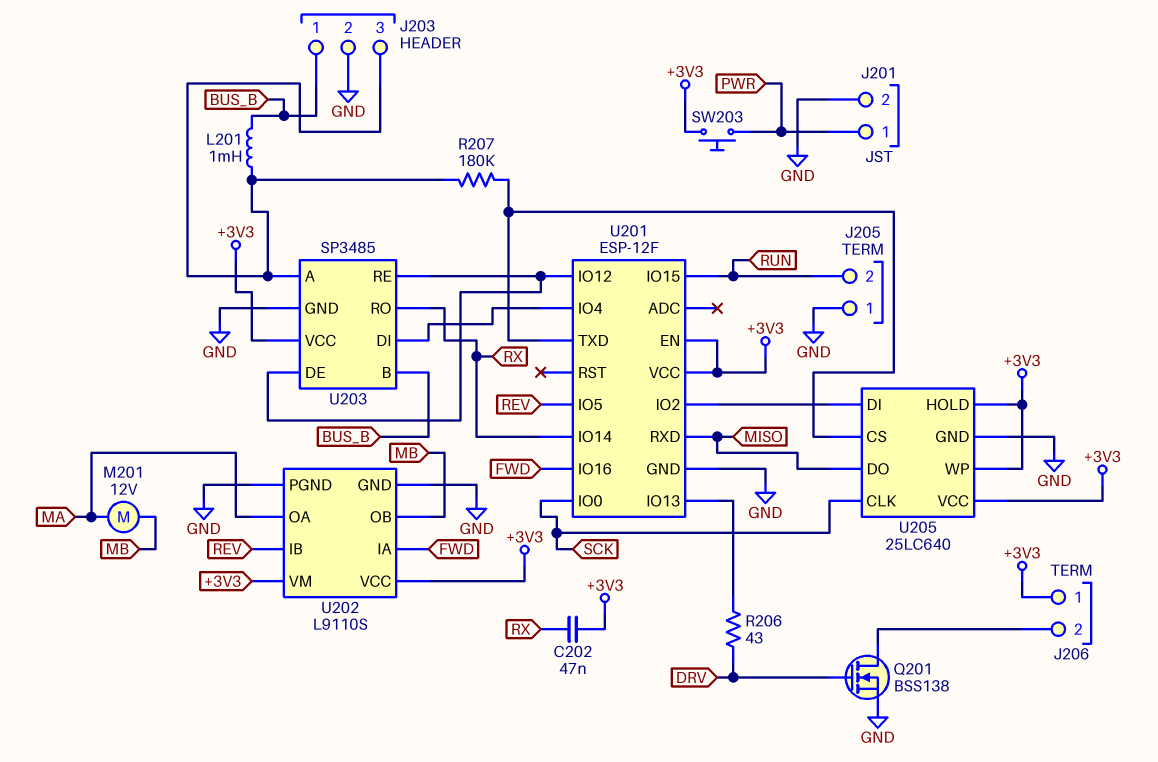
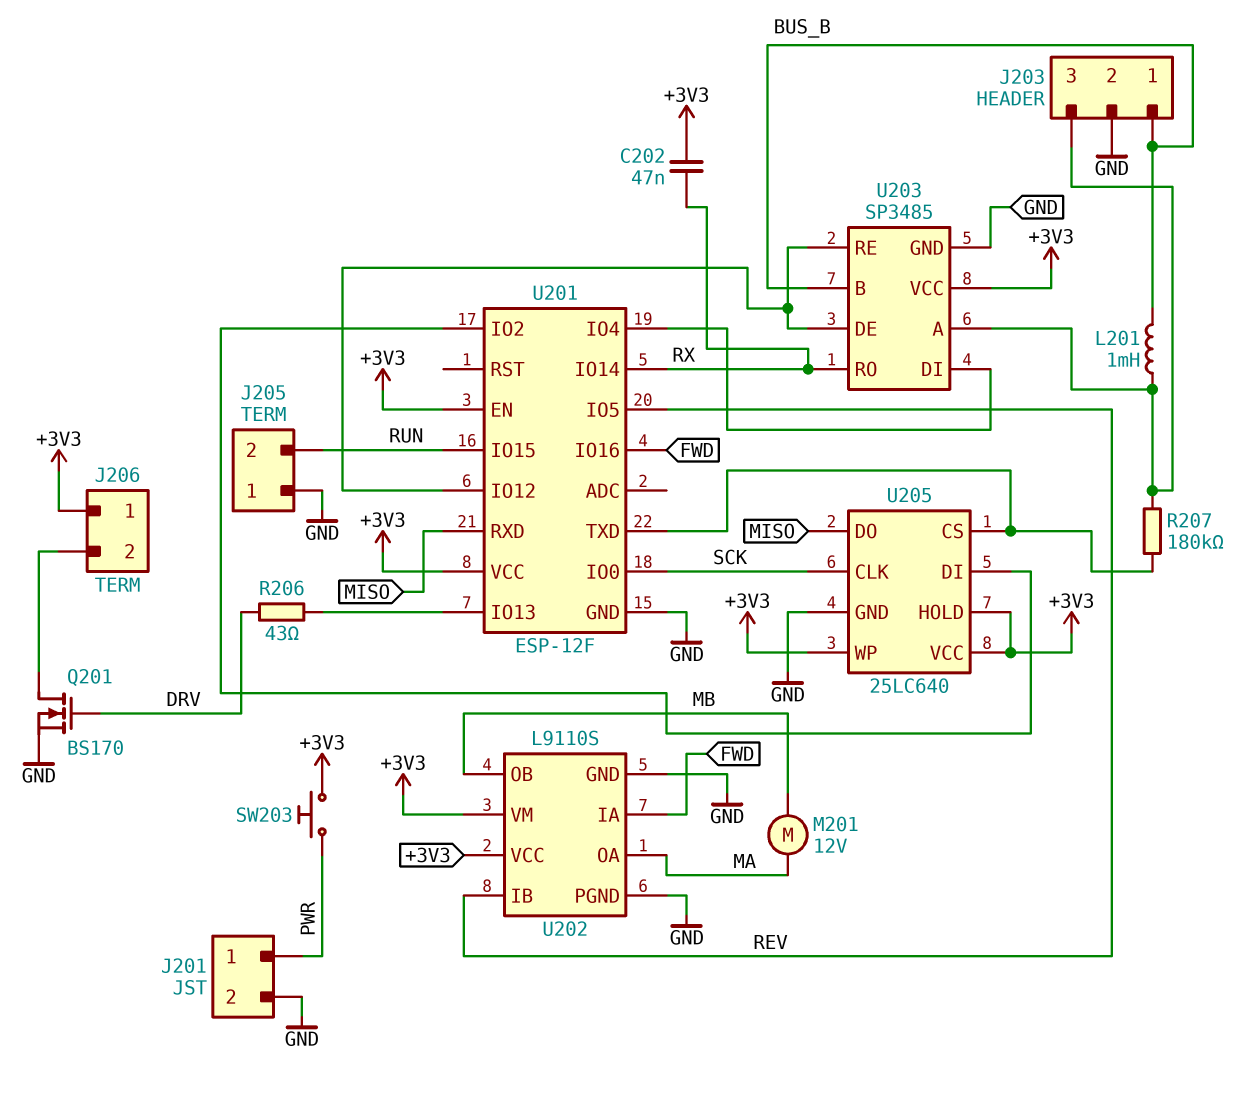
Q201: NMOS BSS138 (G DRV, D J206/2, S GND) -> NMOS BS170 (G DRV, D J206/2, S GND)

